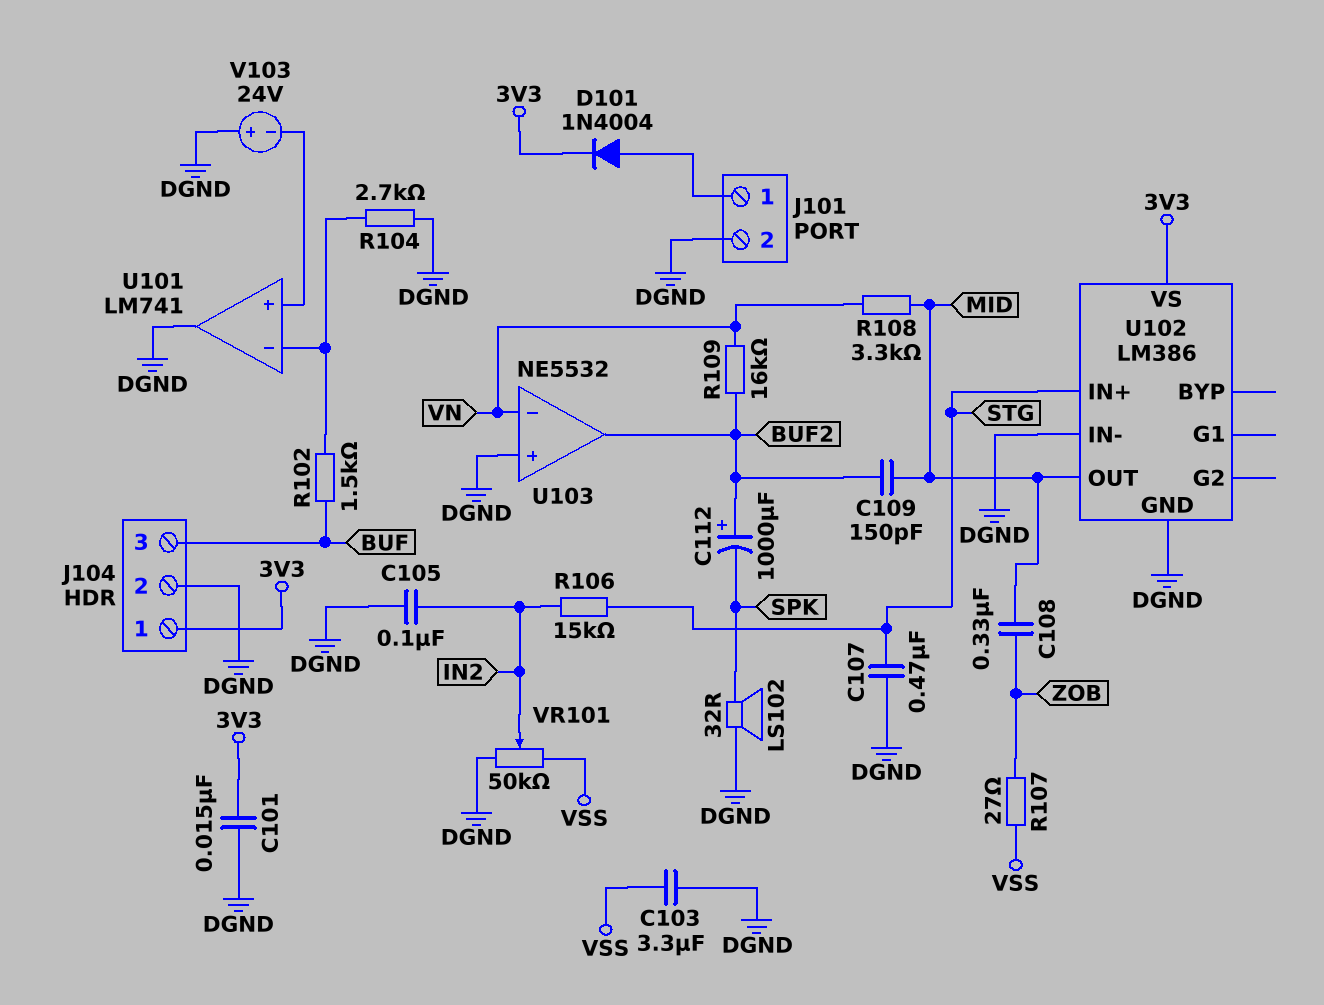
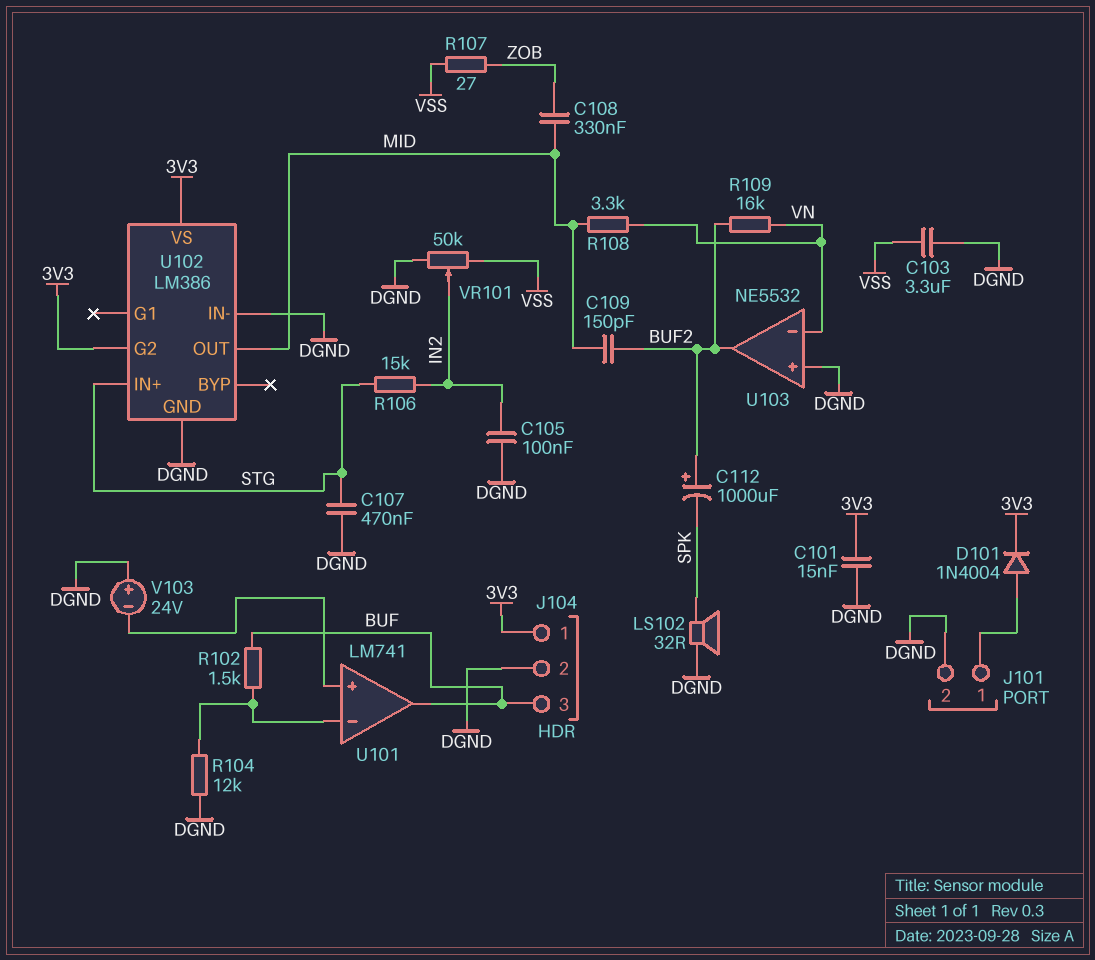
R104: 2.7k (DGND, U101/in-) -> 12k (DGND, U101/in-)
U101 pin out: DGND -> BUF
U102 pin G2: none -> 3V3

